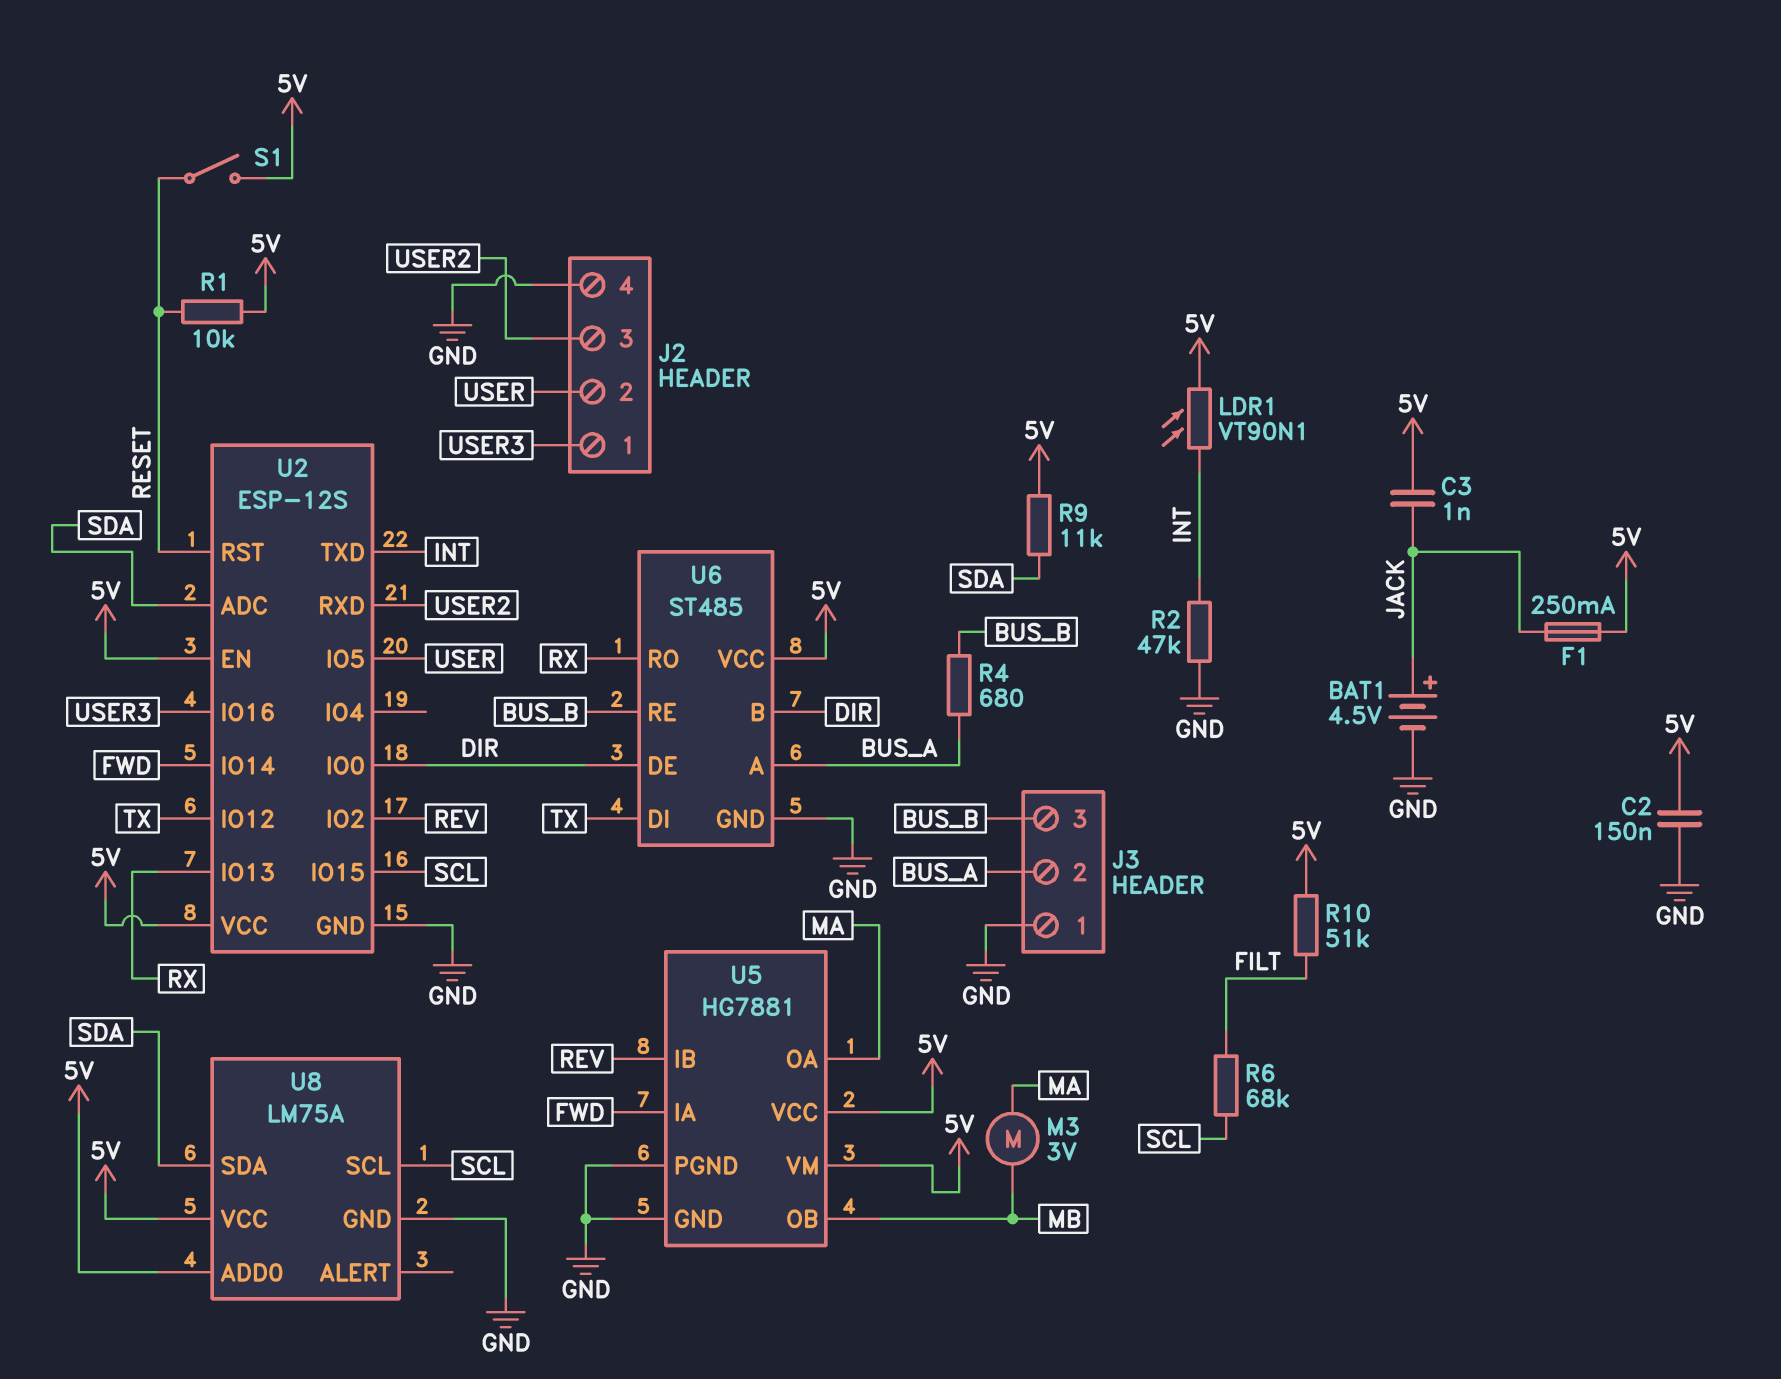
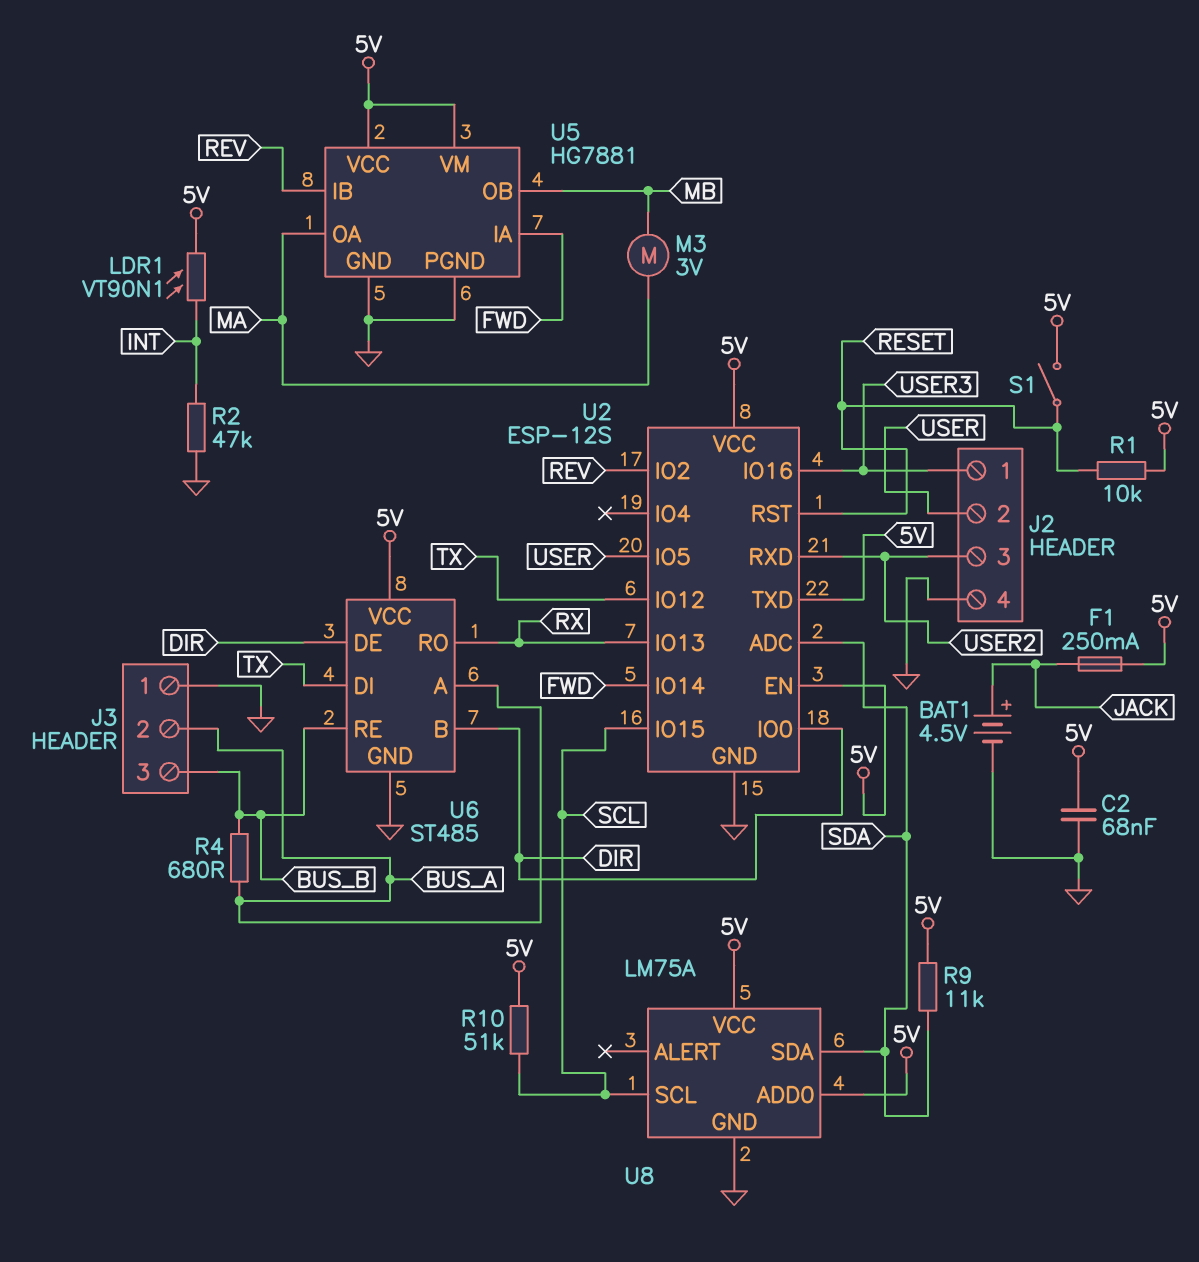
C2: 150nF (5V, GND) -> 68nF (5V, GND)
C3: 1nF (5V, JACK) -> none
R6: 68k (FILT, SCL) -> none
R10: 51k (5V, FILT) -> 51k (5V, SCL)
U2 pin TXD: INT -> 5V

